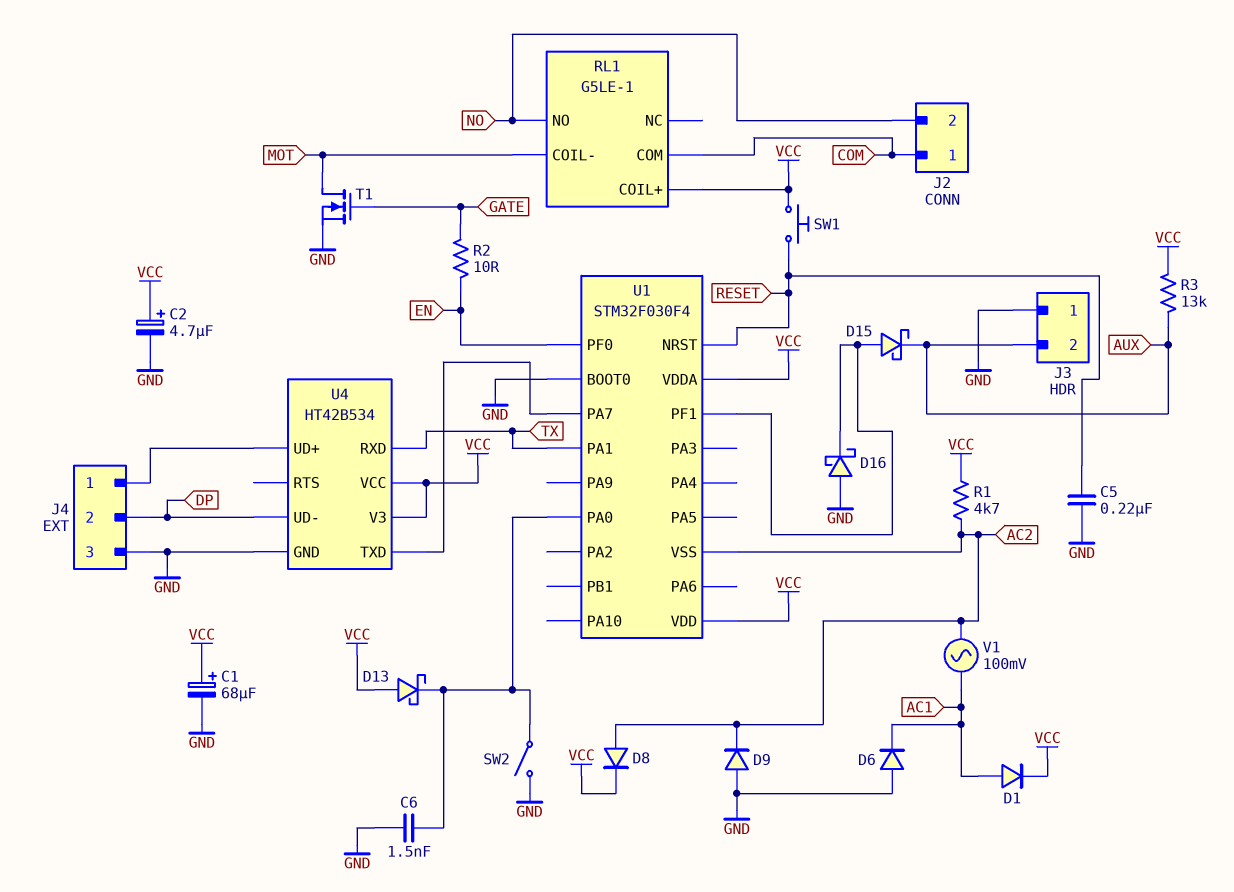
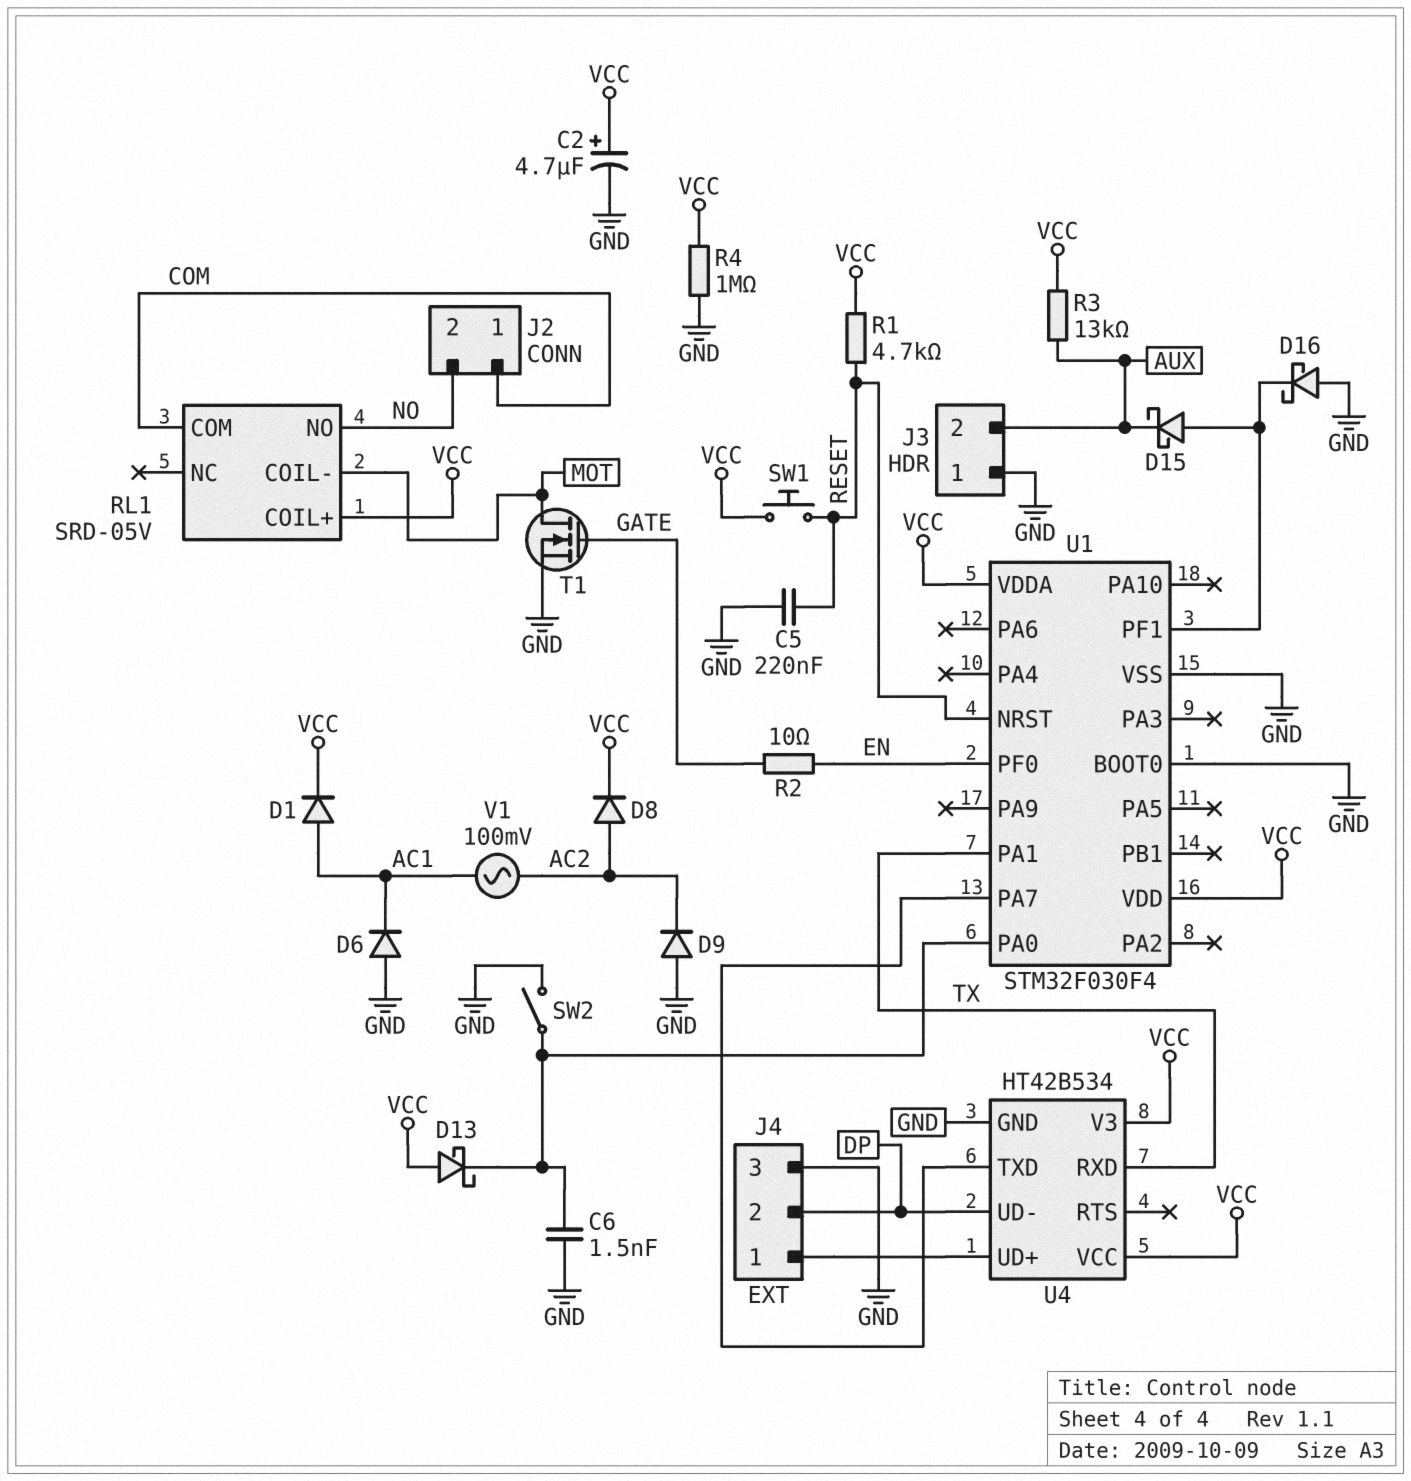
C1: 68uF (plus VCC, minus GND) -> none
R1: 4.7k (AC2, VCC) -> 4.7k (RESET, VCC)
R4: none -> 1M (GND, VCC)
RL1: G5LE-1 -> SRD-05V
U1 pin VSS: AC2 -> GND

